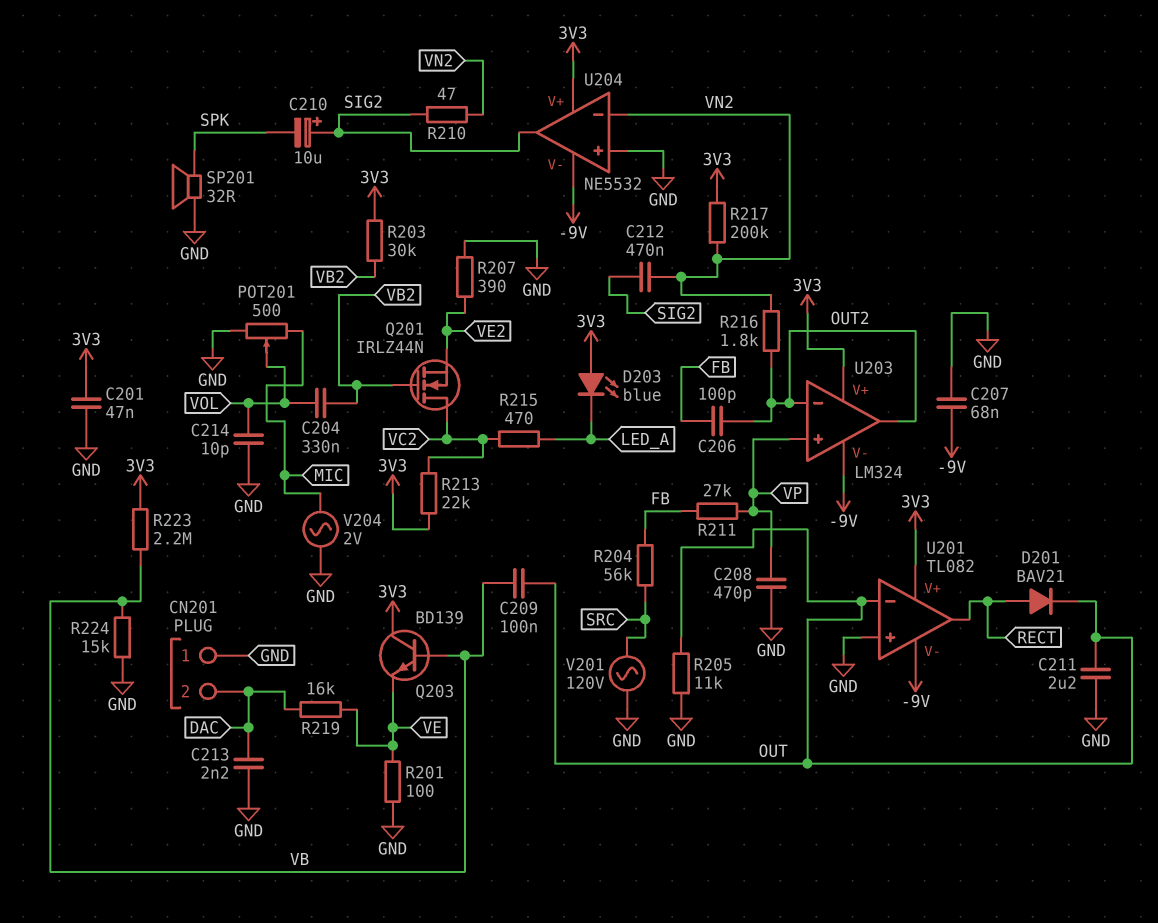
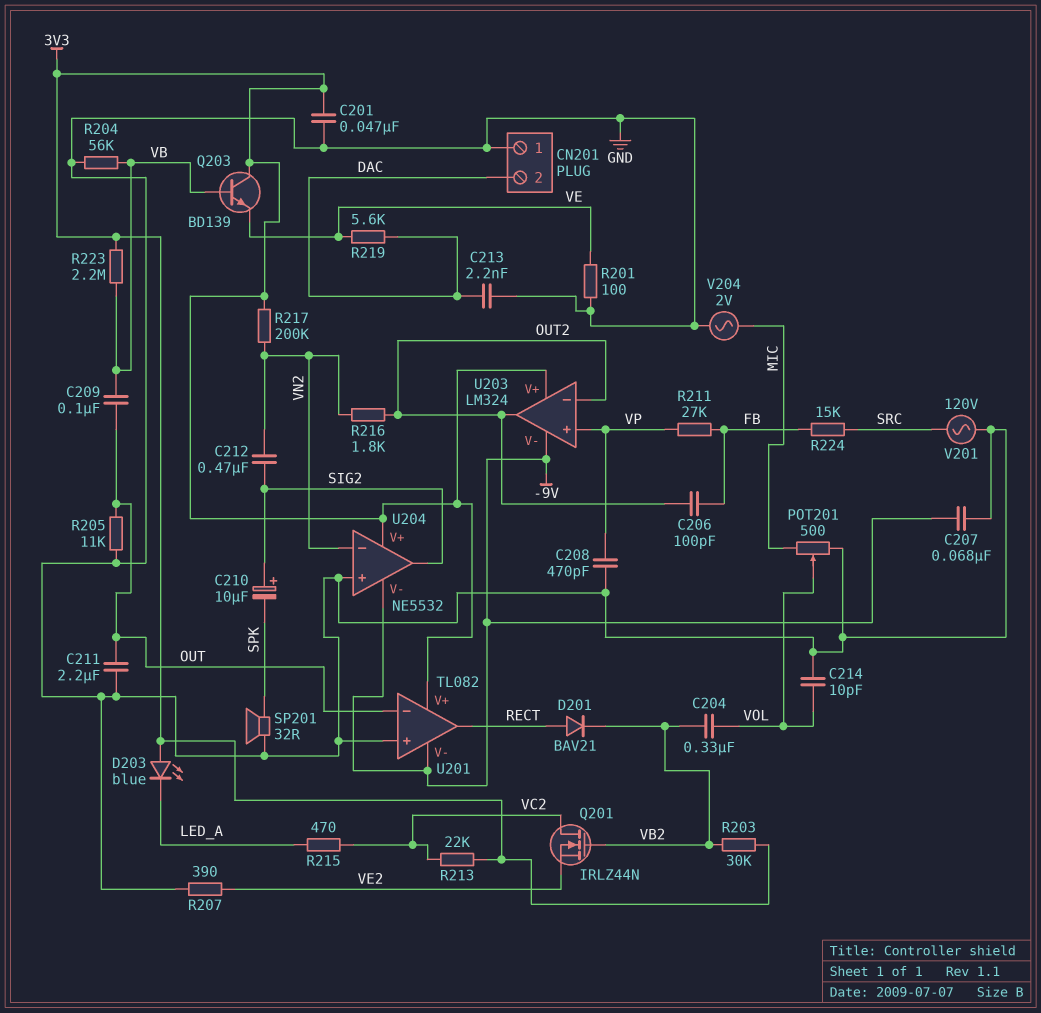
D201: diode BAV21 (A RECT, K OUT) -> diode BAV21 (A RECT, K VB2)
R204: 56k (FB, SRC) -> 56k (GND, VB)
R210: 47 (SIG2, VN2) -> none
R219: 16k (DAC, VE) -> 5.6k (DAC, VE)
R224: 15k (GND, VB) -> 15k (FB, SRC)

